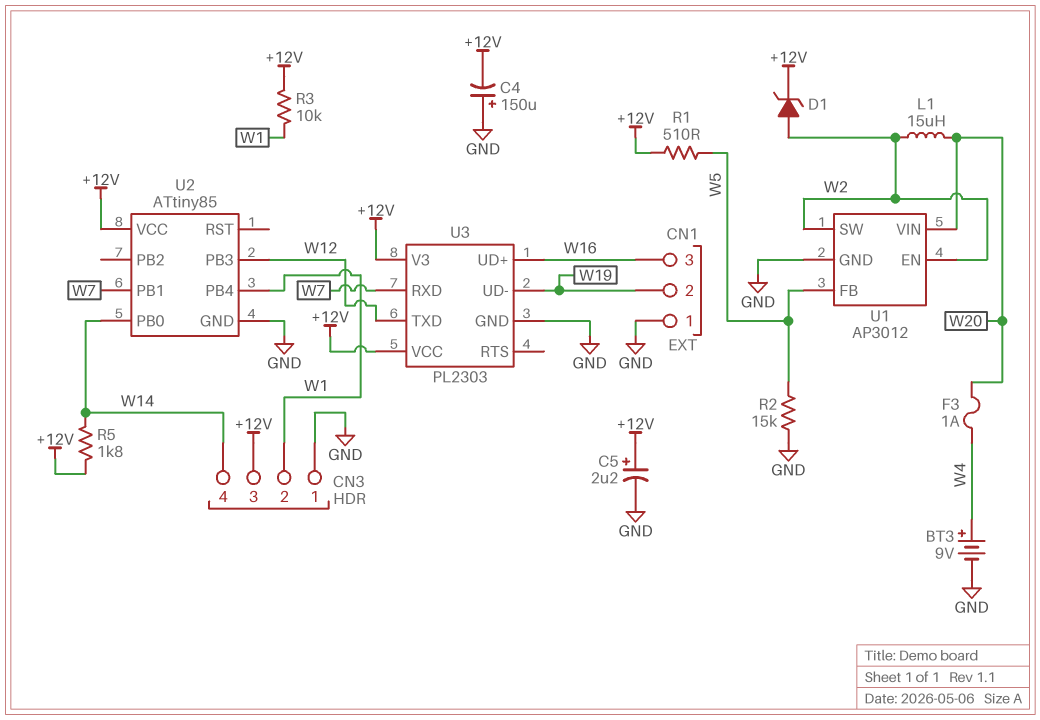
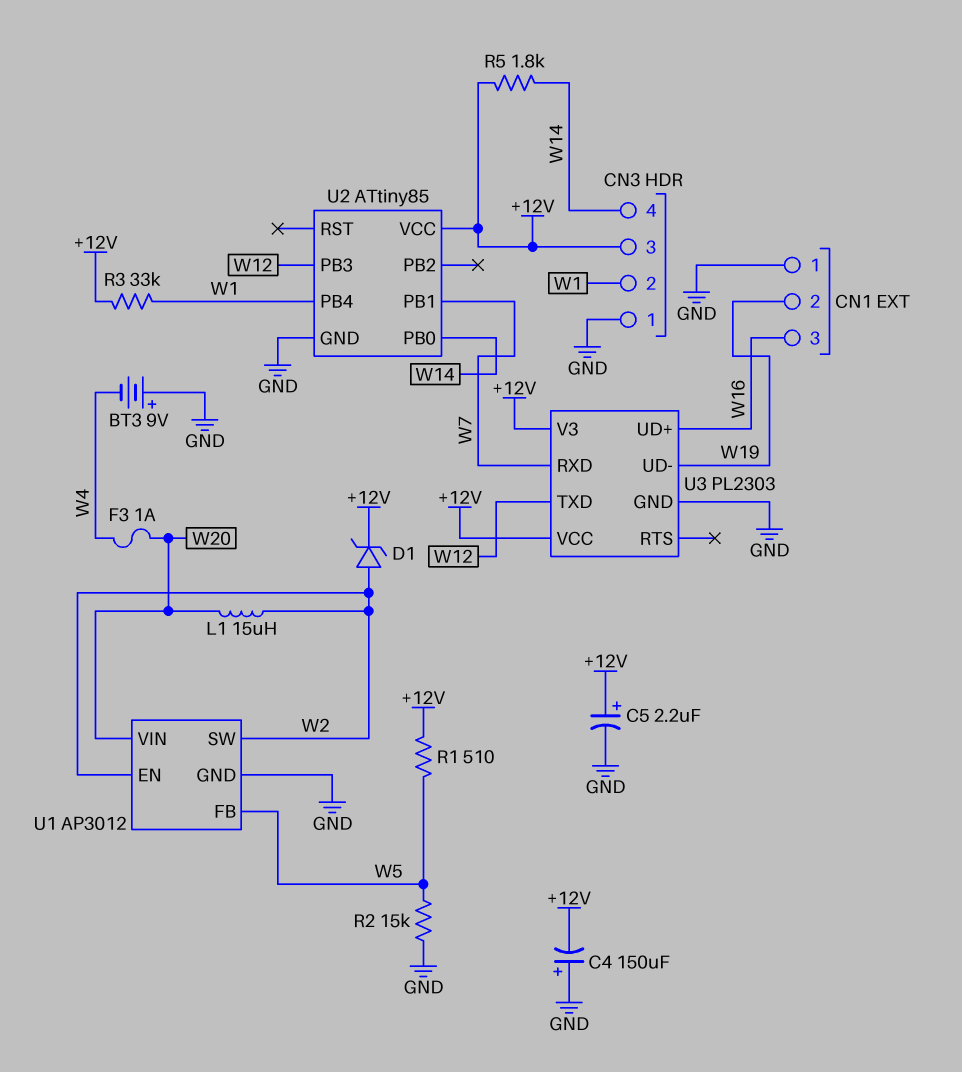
BT3: 9V (plus W4, minus GND) -> 9V (plus GND, minus W4)
R3: 10k (+12V, W1) -> 33k (+12V, W1)

